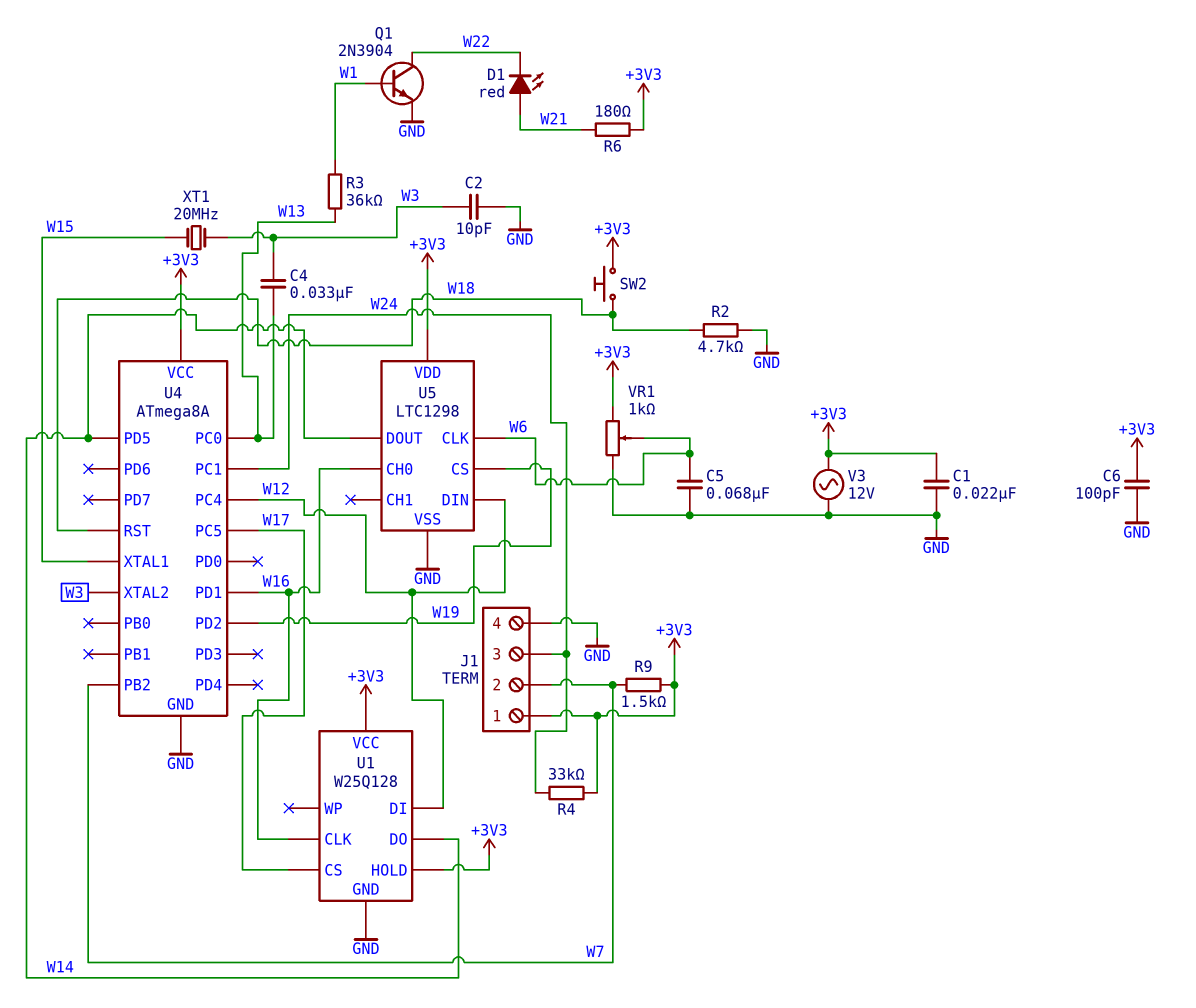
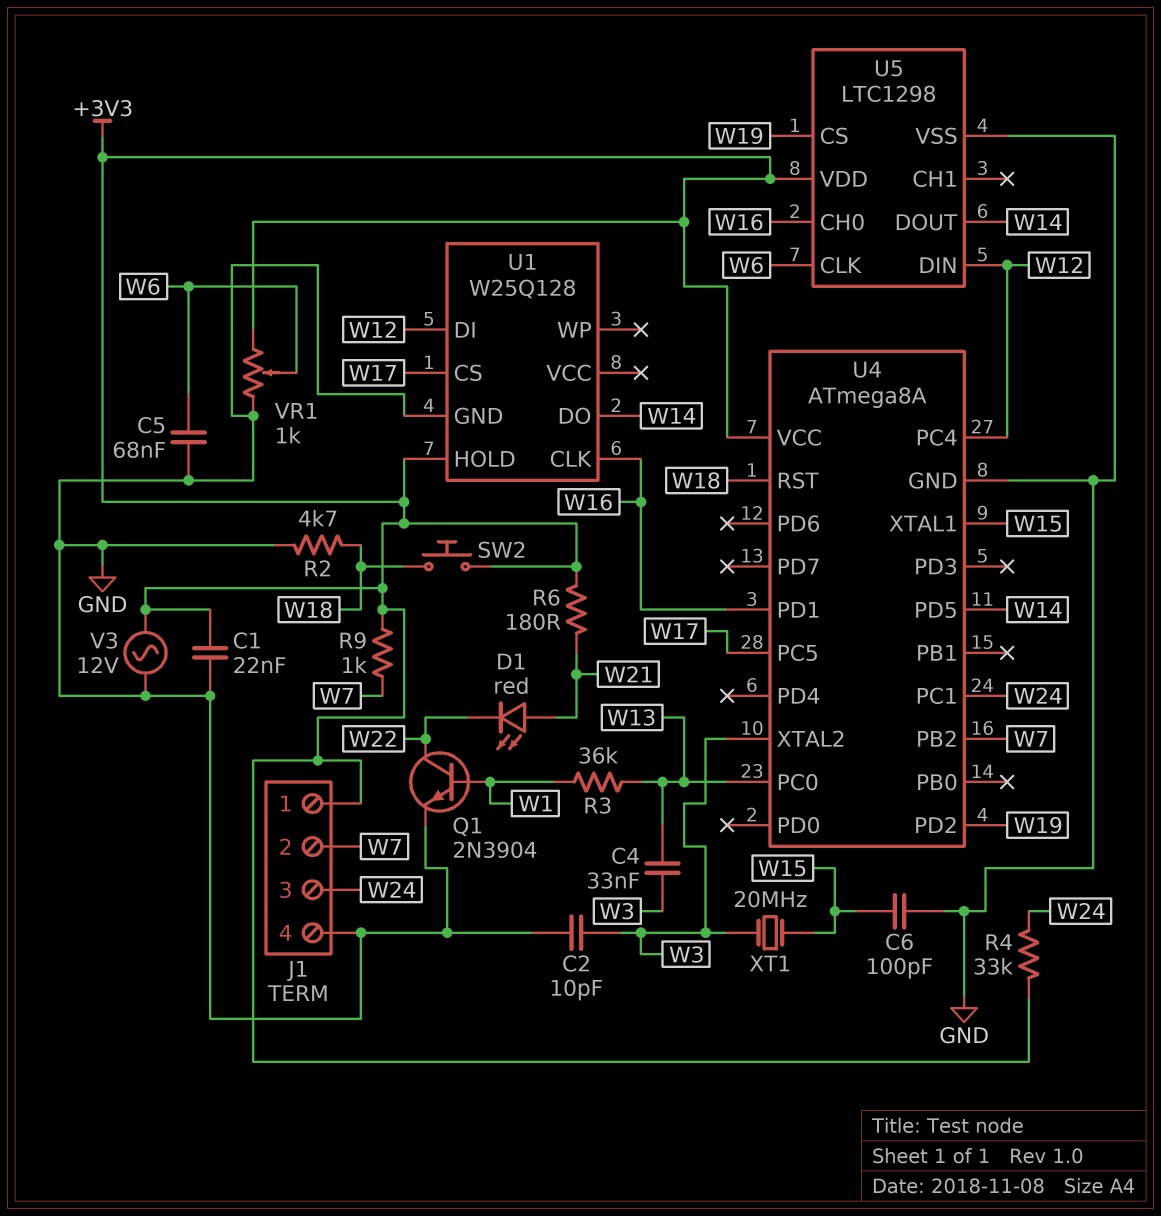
C6: 100pF (+3V3, GND) -> 100pF (GND, W15)
R9: 1.5k (+3V3, W7) -> 1k (+3V3, W7)
U1 pin VCC: +3V3 -> none

